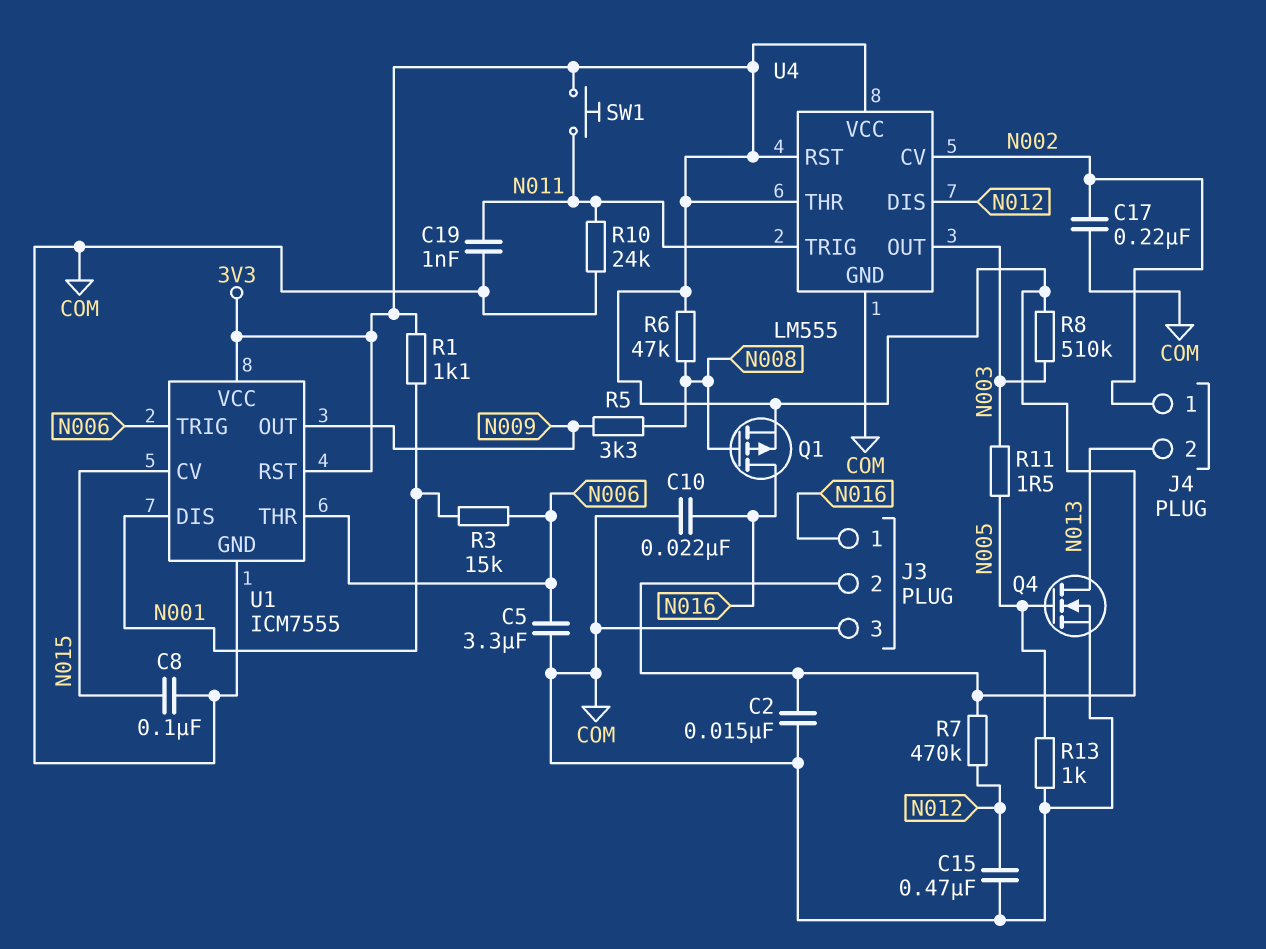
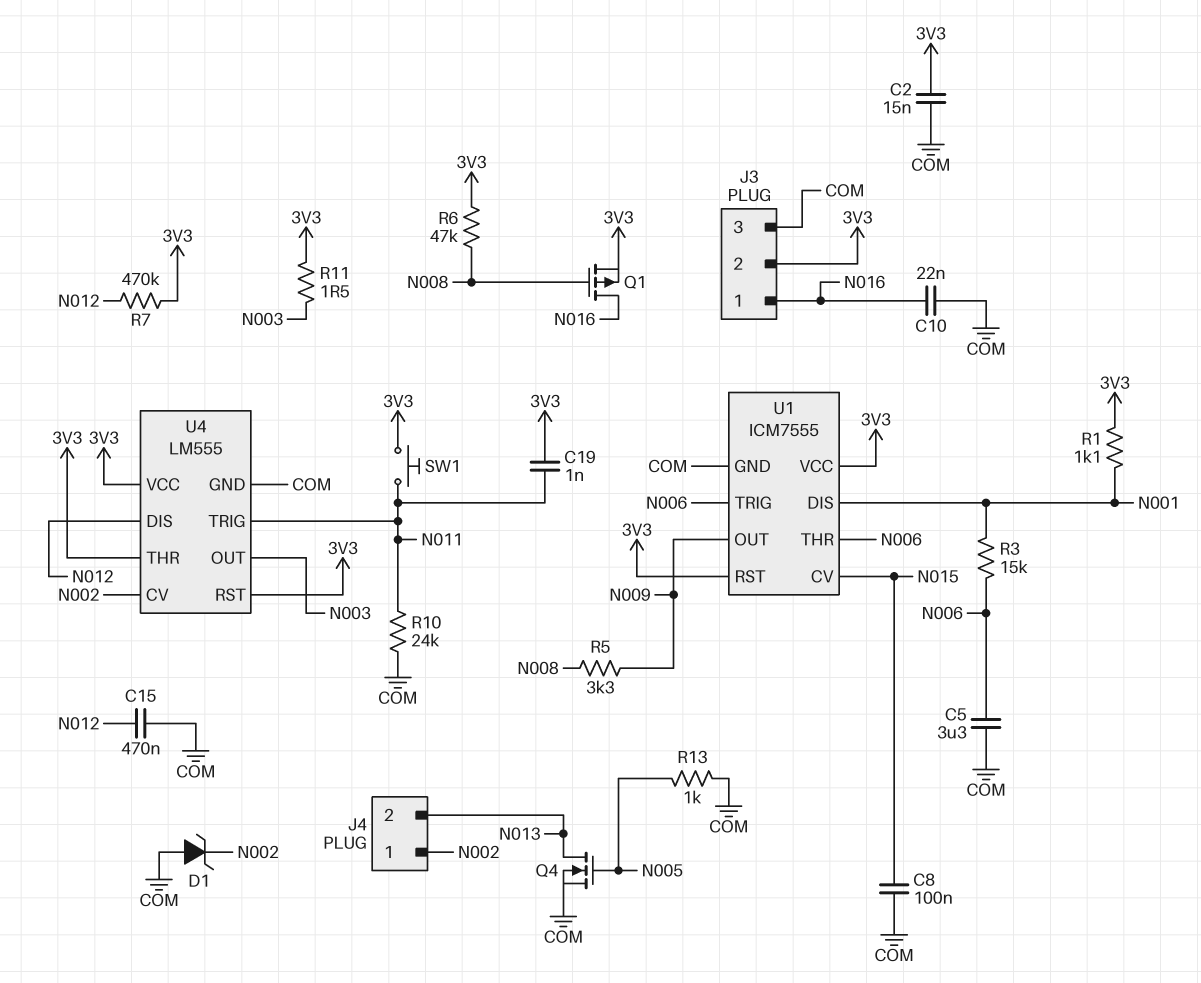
C17: 220nF (COM, N002) -> none
C19: 1nF (COM, N011) -> 1nF (3V3, N011)
D1: none -> zener (A COM, K N002)
R8: 510k (3V3, N003) -> none
R11: 1.5 (N003, N005) -> 1.5 (3V3, N003)

